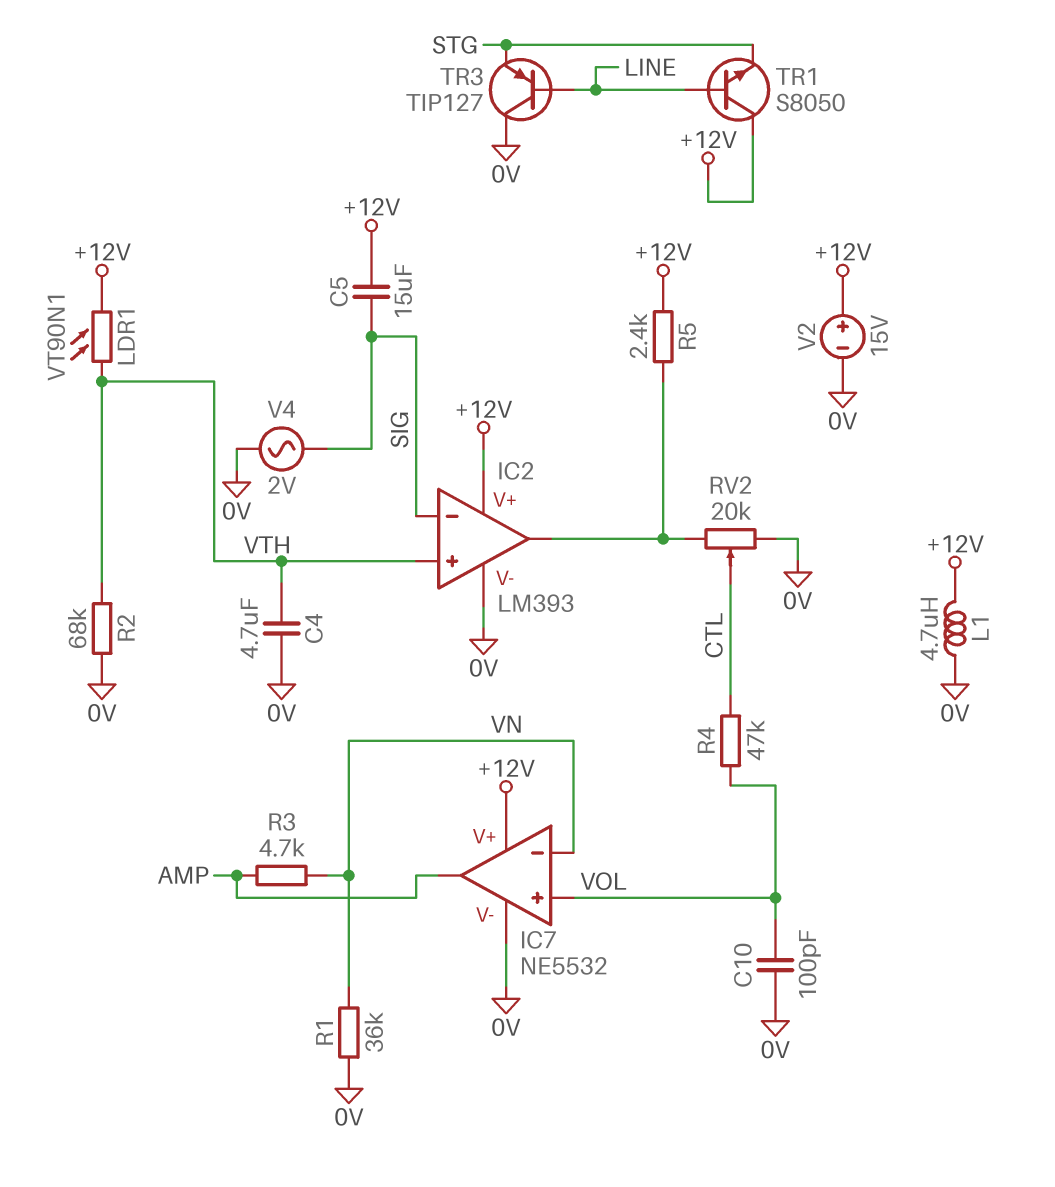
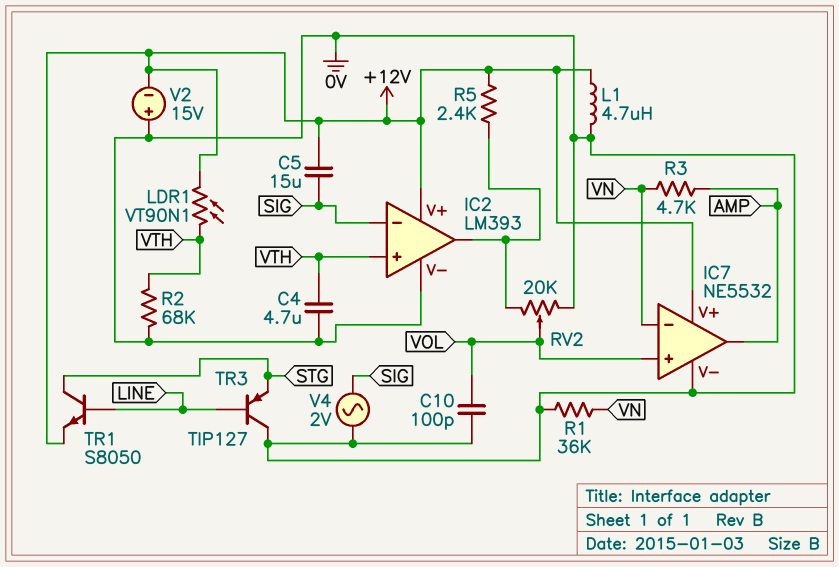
R4: 47k (CTL, VOL) -> none
RV2: 20k (0V, IC2/out, wiper CTL) -> 20k (0V, IC2/out, wiper VOL)
TR1: NPN S8050 (B LINE, C +12V, E STG) -> NPN S8050 (B LINE, C STG, E +12V)
V2: 15V (plus +12V, minus 0V) -> 15V (plus 0V, minus +12V)

